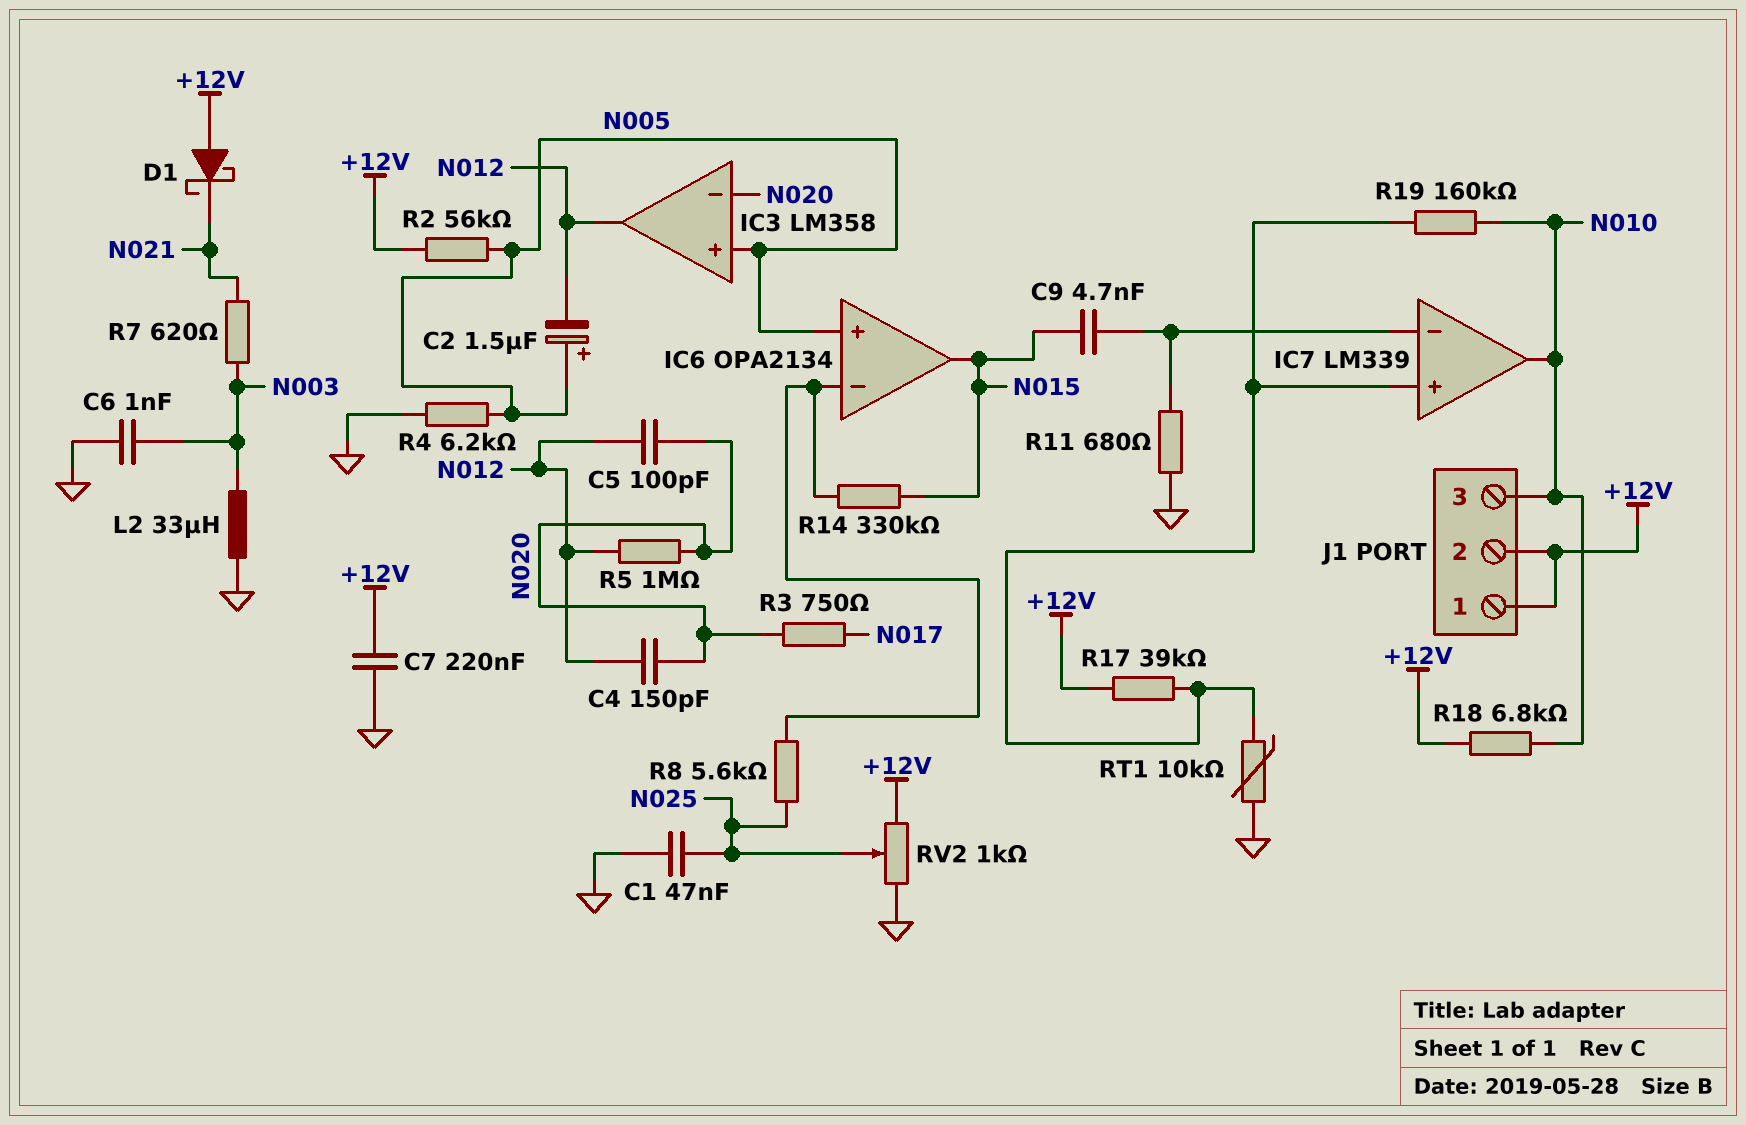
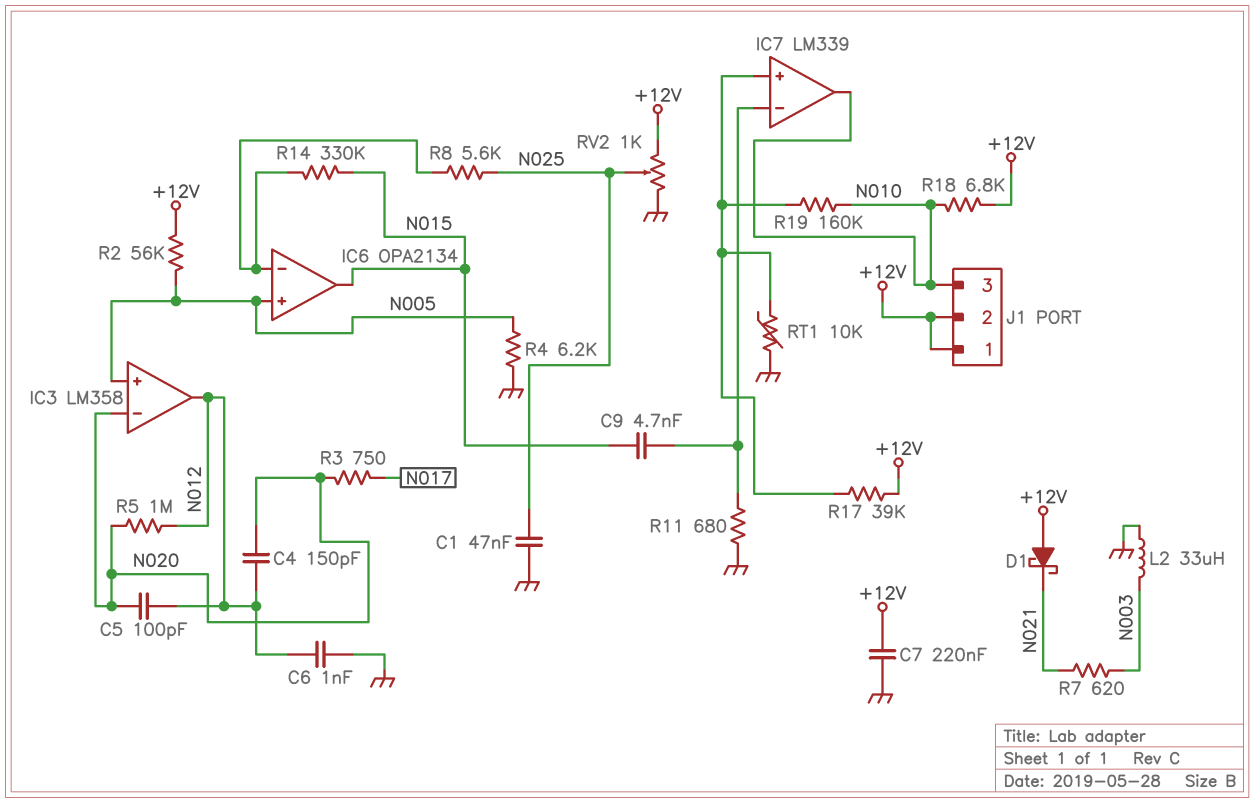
C2: 1.5uF (plus N005, minus N012) -> none
C6: 1nF (GND, N003) -> 1nF (GND, N012)

